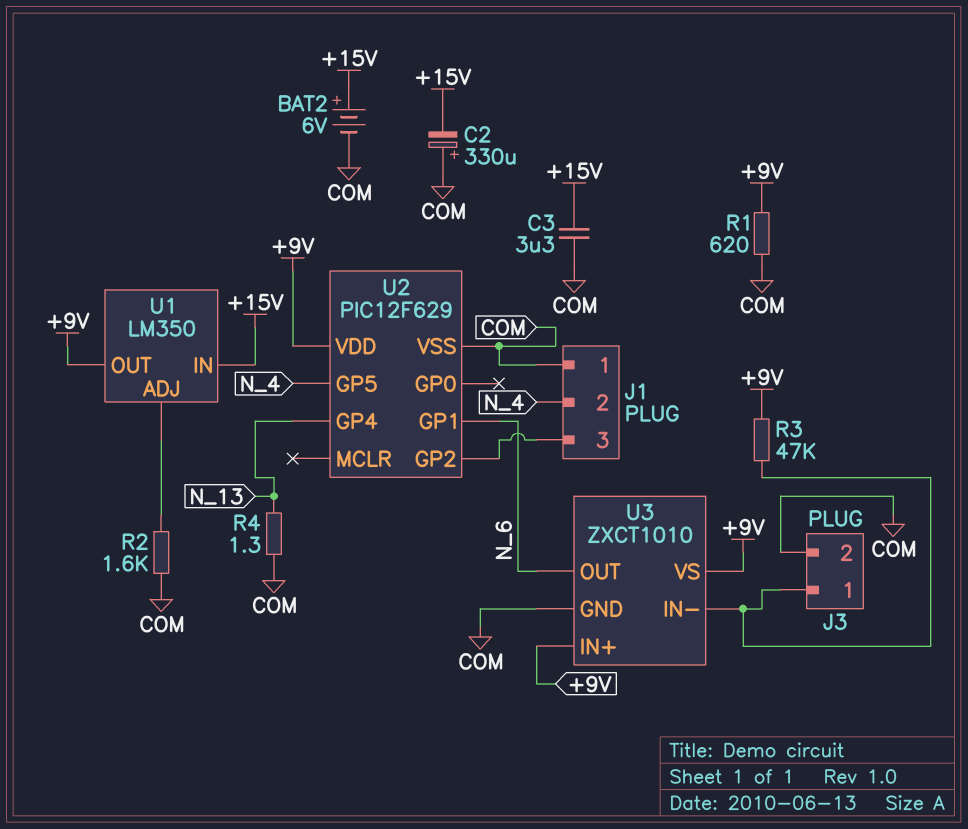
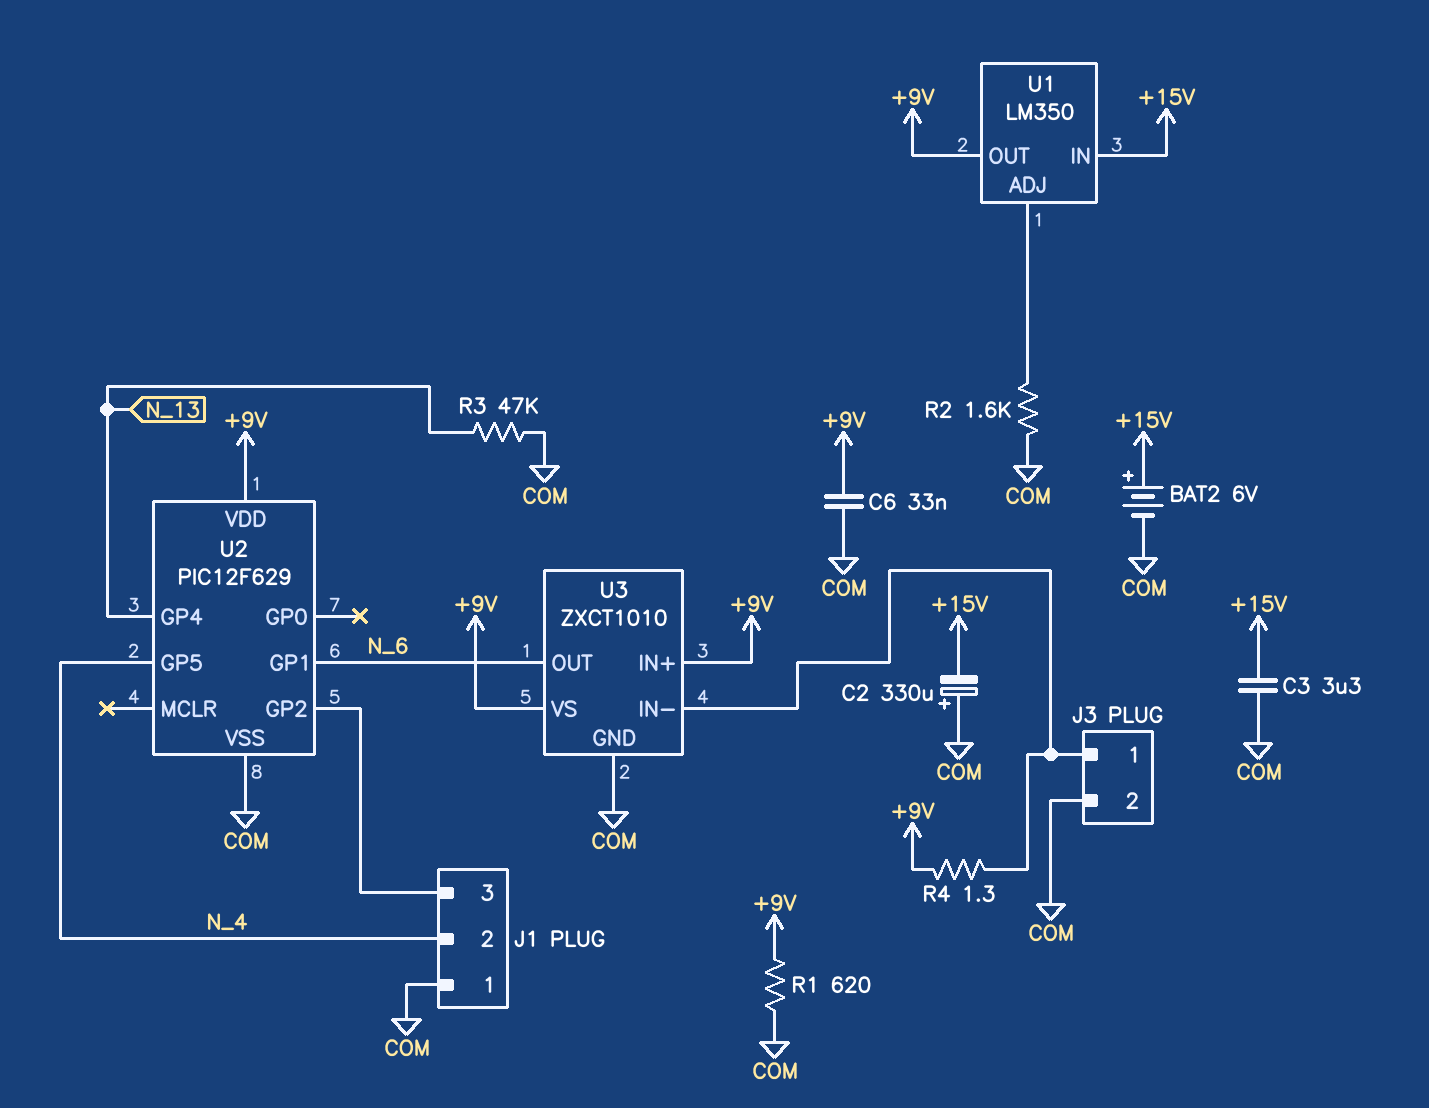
C6: none -> 33nF (+9V, COM)
R3: 47k (+9V, J3/1) -> 47k (COM, N_13)
R4: 1.3 (COM, N_13) -> 1.3 (+9V, J3/1)

